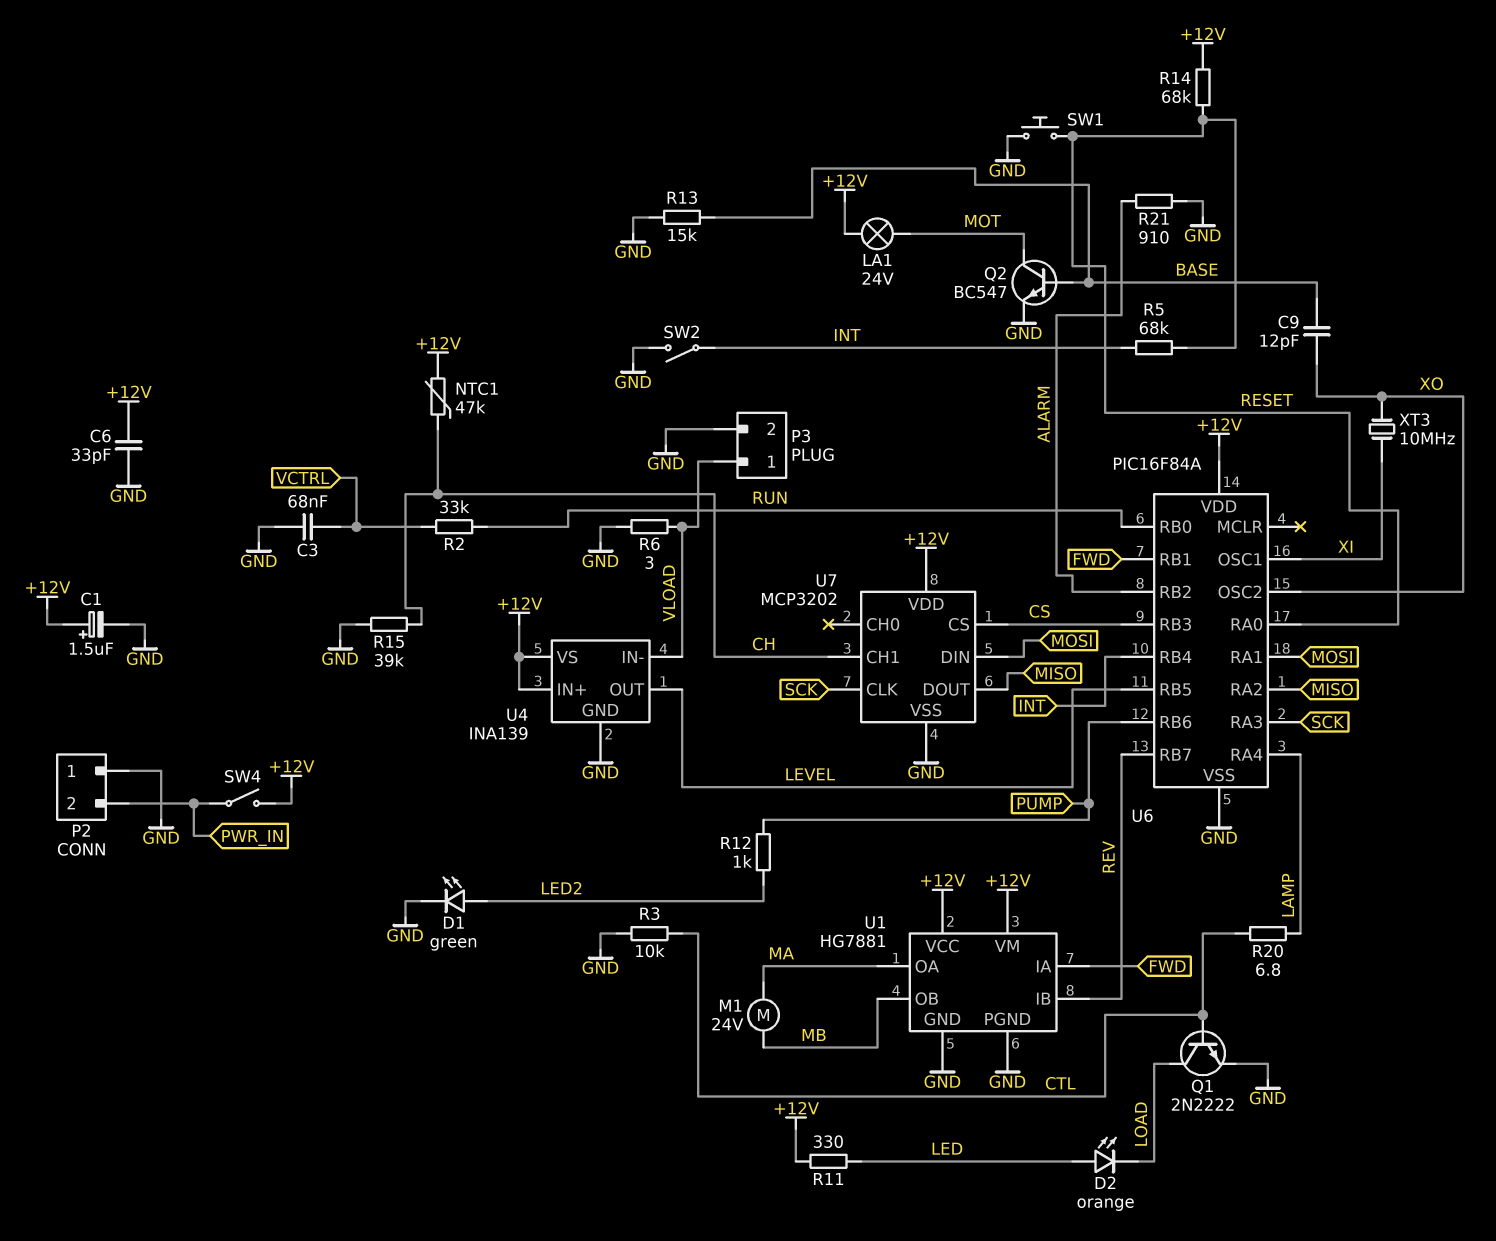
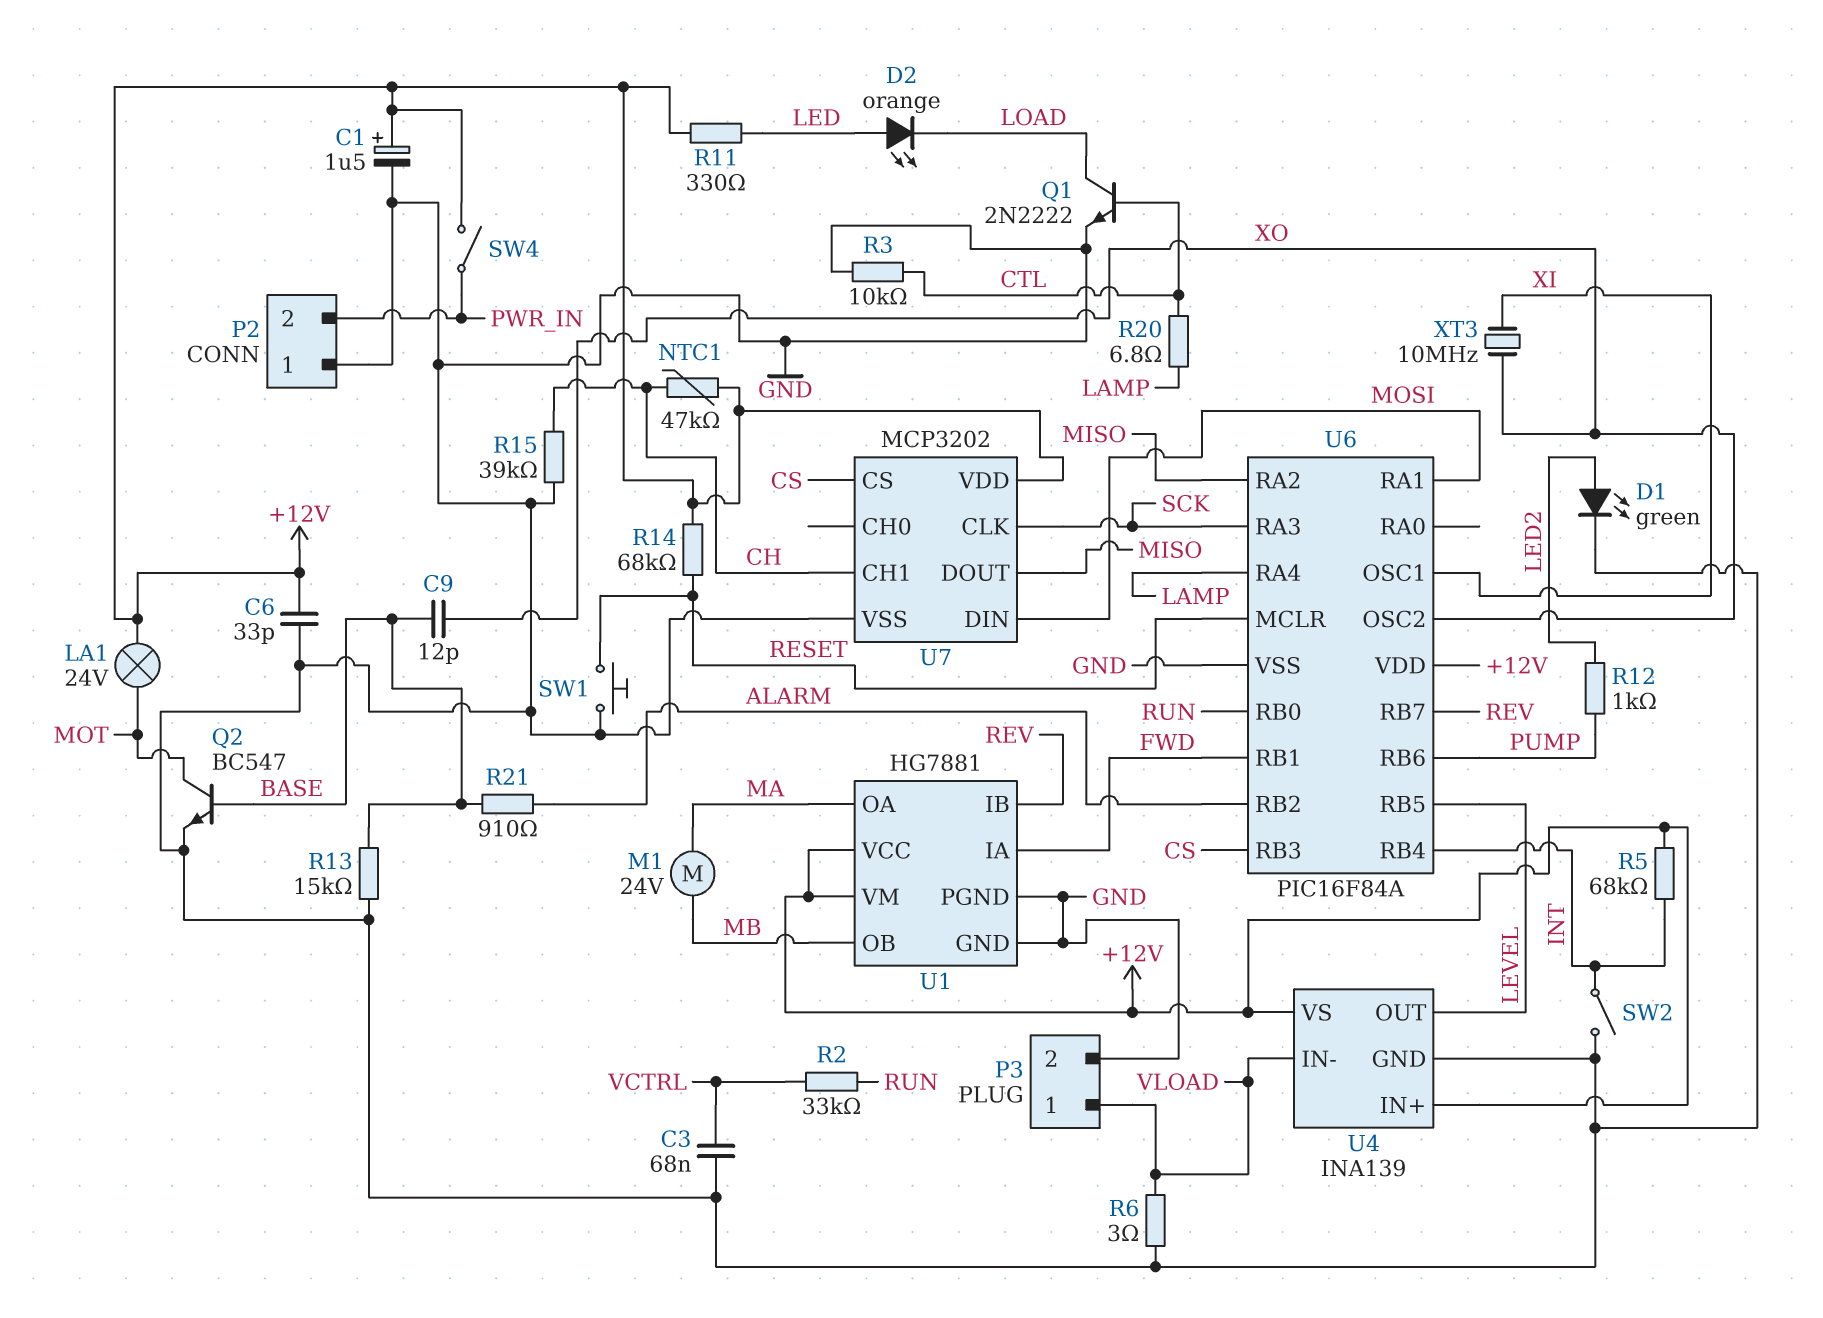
R5: 68k (INT, RESET) -> 68k (+12V, INT)
R21: 910 (ALARM, GND) -> 910 (ALARM, BASE)
U6 pin MCLR: none -> RESET
U6 pin RA0: RESET -> none

